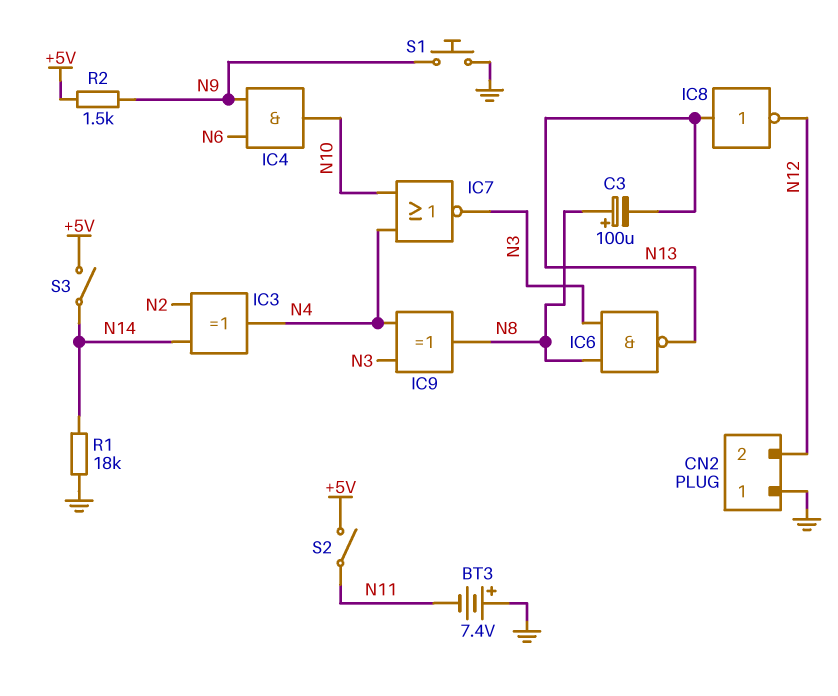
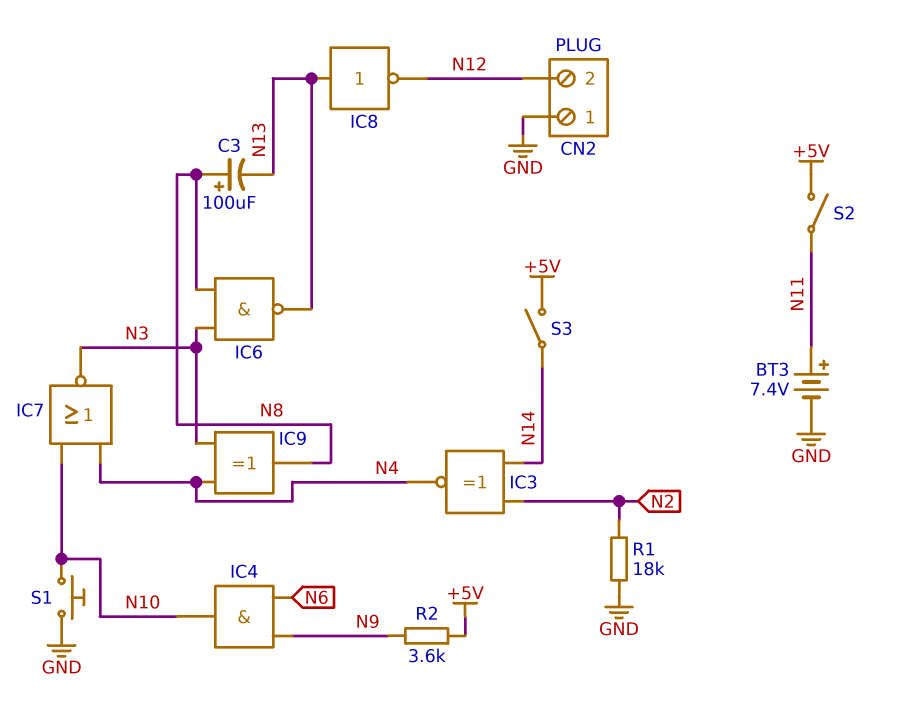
BT3: 7.4V (plus GND, minus N11) -> 7.4V (plus N11, minus GND)
IC3: XOR (in N2, in N14, out N4) -> XNOR (in N2, in N14, out N4)
R1: 18k (GND, N14) -> 18k (GND, N2)
R2: 1.5k (+5V, N9) -> 3.6k (+5V, N9)
S1: button (GND, N9) -> button (GND, N10)

